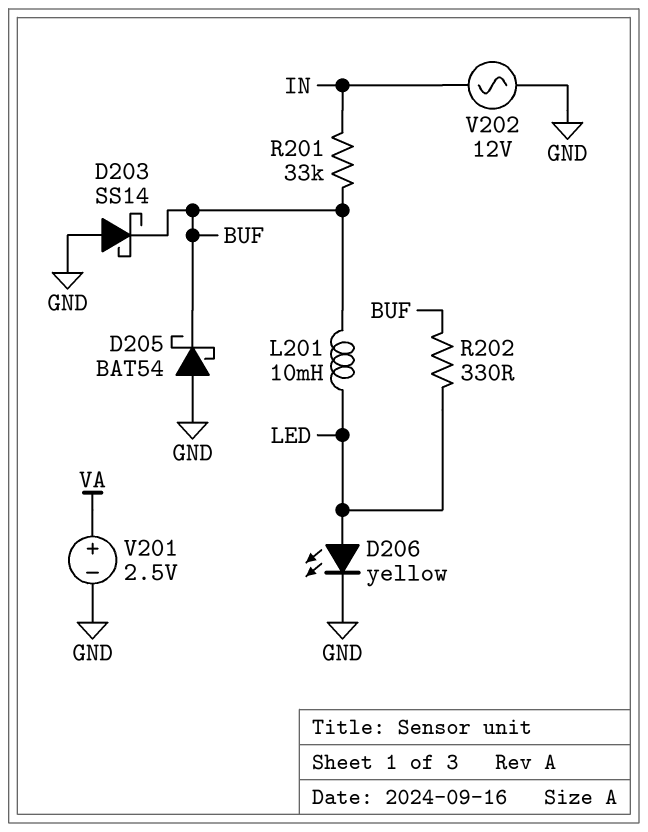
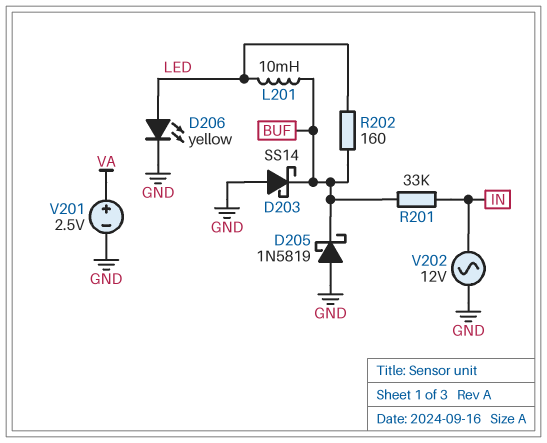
D205: schottky BAT54 (A GND, K BUF) -> schottky 1N5819 (A GND, K BUF)
R202: 330 (BUF, LED) -> 160 (BUF, LED)

